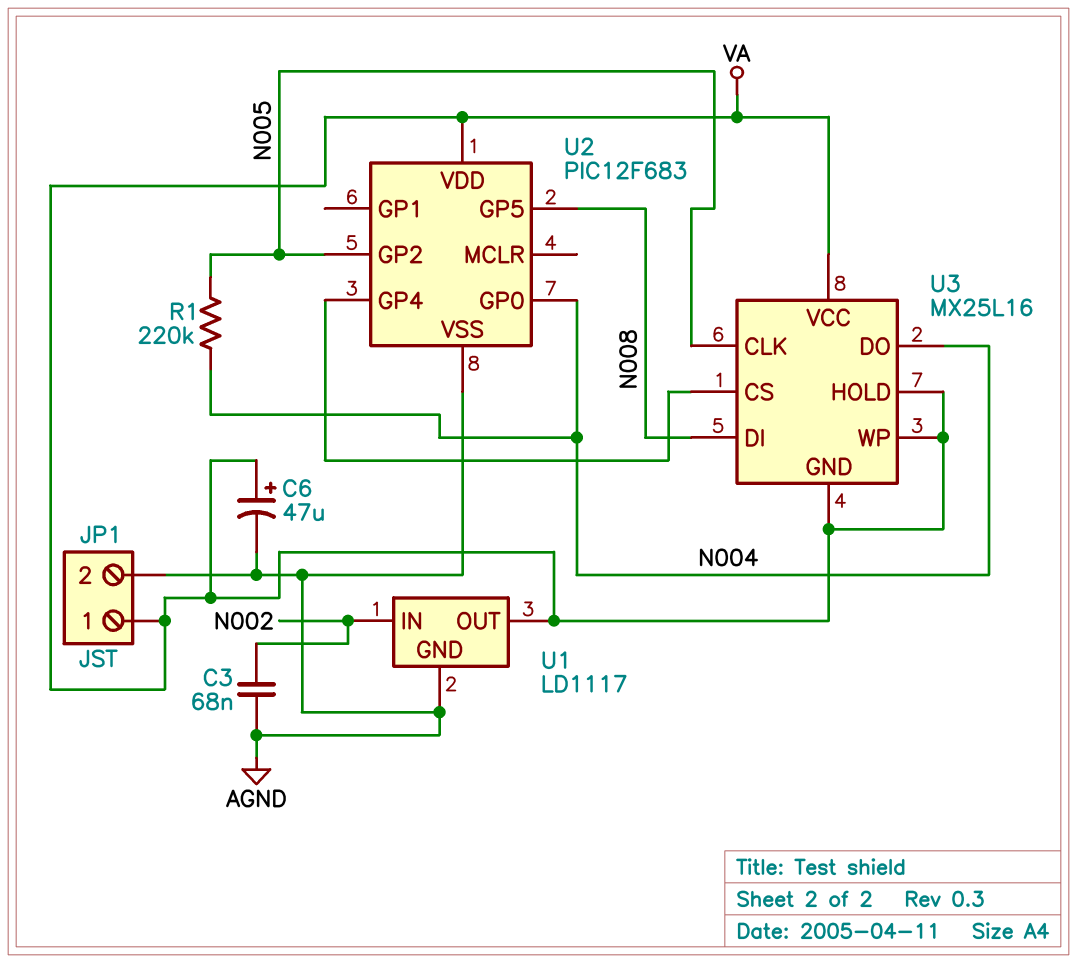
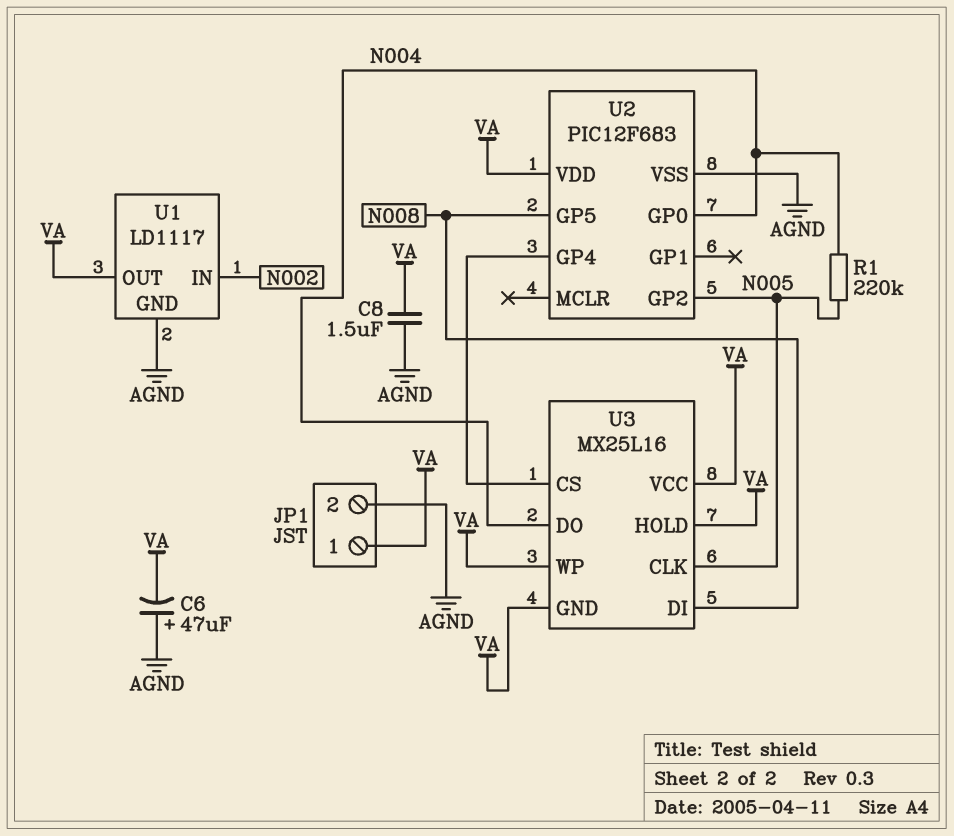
C3: 68nF (AGND, N002) -> none
C6: 47uF (plus VA, minus AGND) -> 47uF (plus AGND, minus VA)
C8: none -> 1.5uF (AGND, VA)

